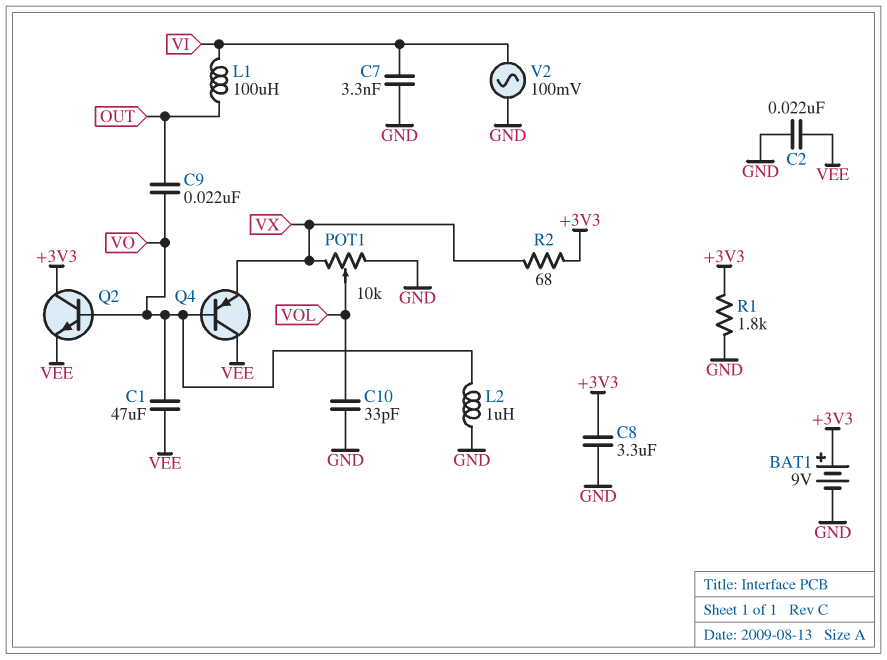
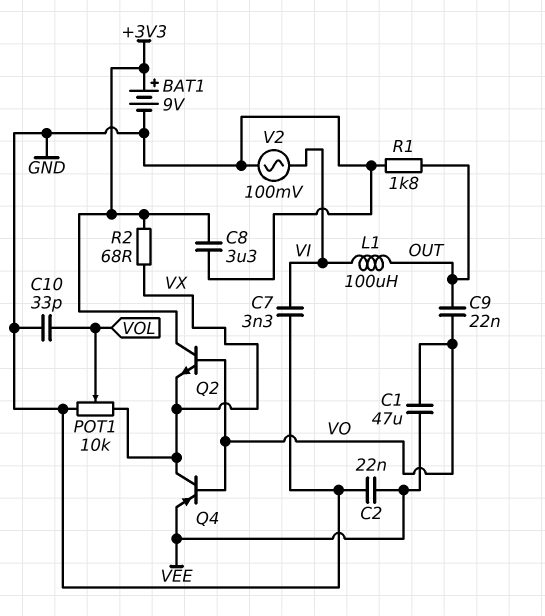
L2: 1uH (GND, VO) -> none
Q2: NPN (B VO, C +3V3, E VEE) -> NPN (B VO, C +3V3, E VX)
Q4: PNP (B VO, C VEE, E VX) -> PNP (B VO, C VX, E VEE)
R1: 1.8k (+3V3, GND) -> 1.8k (GND, OUT)

